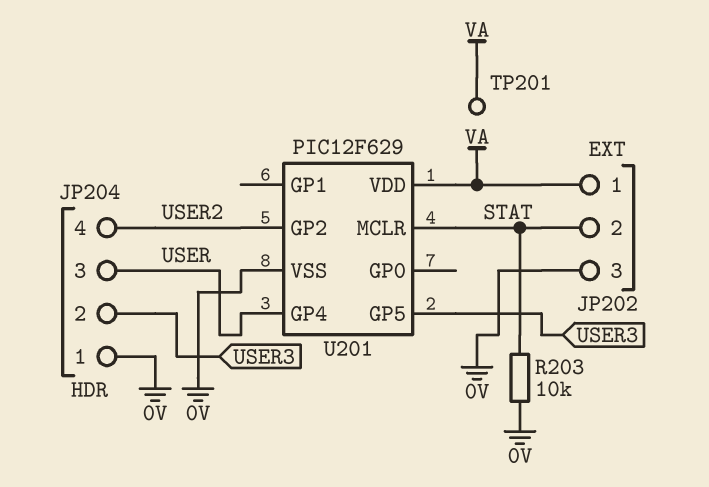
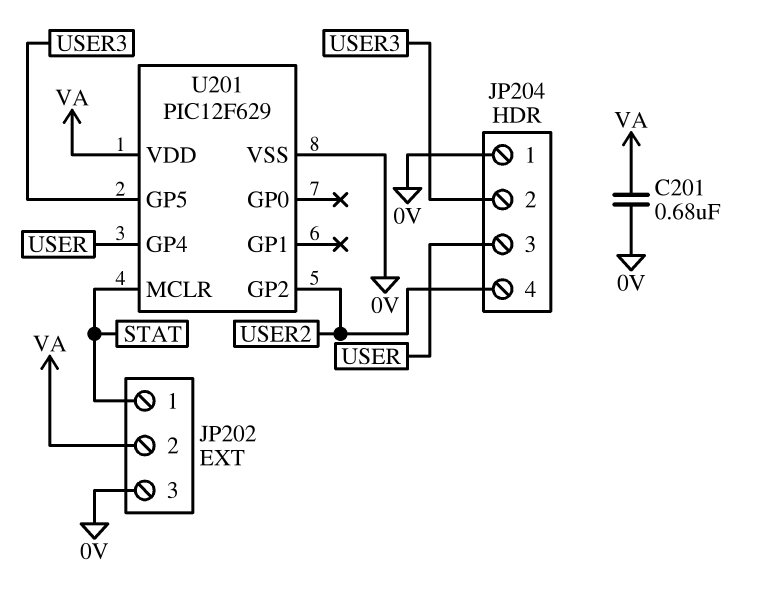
C201: none -> 680nF (0V, VA)
JP202 pin 1: VA -> STAT
JP202 pin 2: STAT -> VA
R203: 10k (0V, STAT) -> none
TP201: test point (VA) -> none

